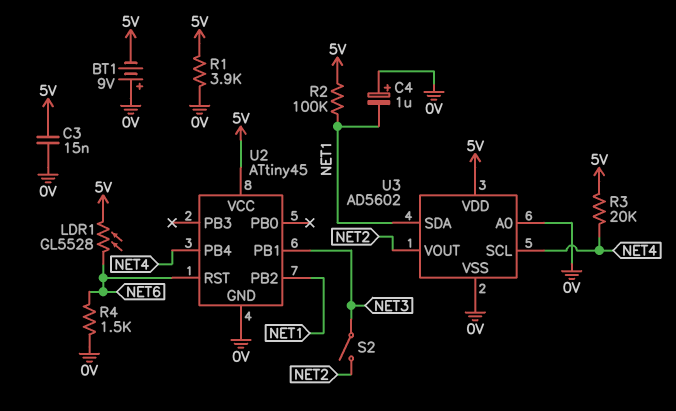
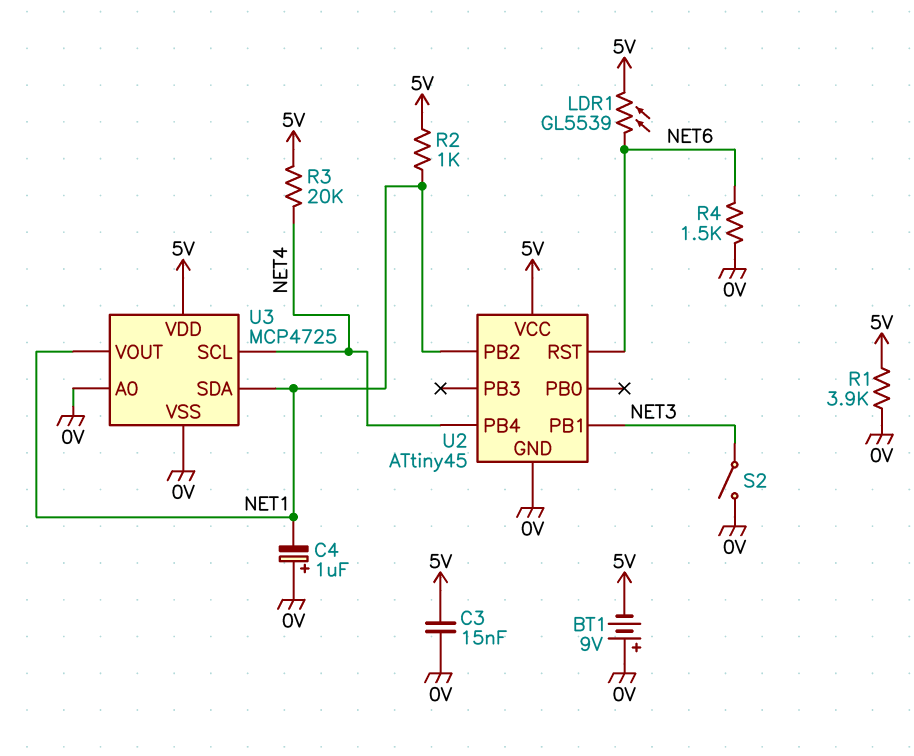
LDR1: GL5528 (5V, NET6) -> GL5539 (5V, NET6)
R2: 100k (5V, NET1) -> 1k (5V, NET1)
S2: switch (NET2, NET3) -> switch (0V, NET3)
U3: AD5602 -> MCP4725
U3 pin VOUT: NET2 -> NET1

